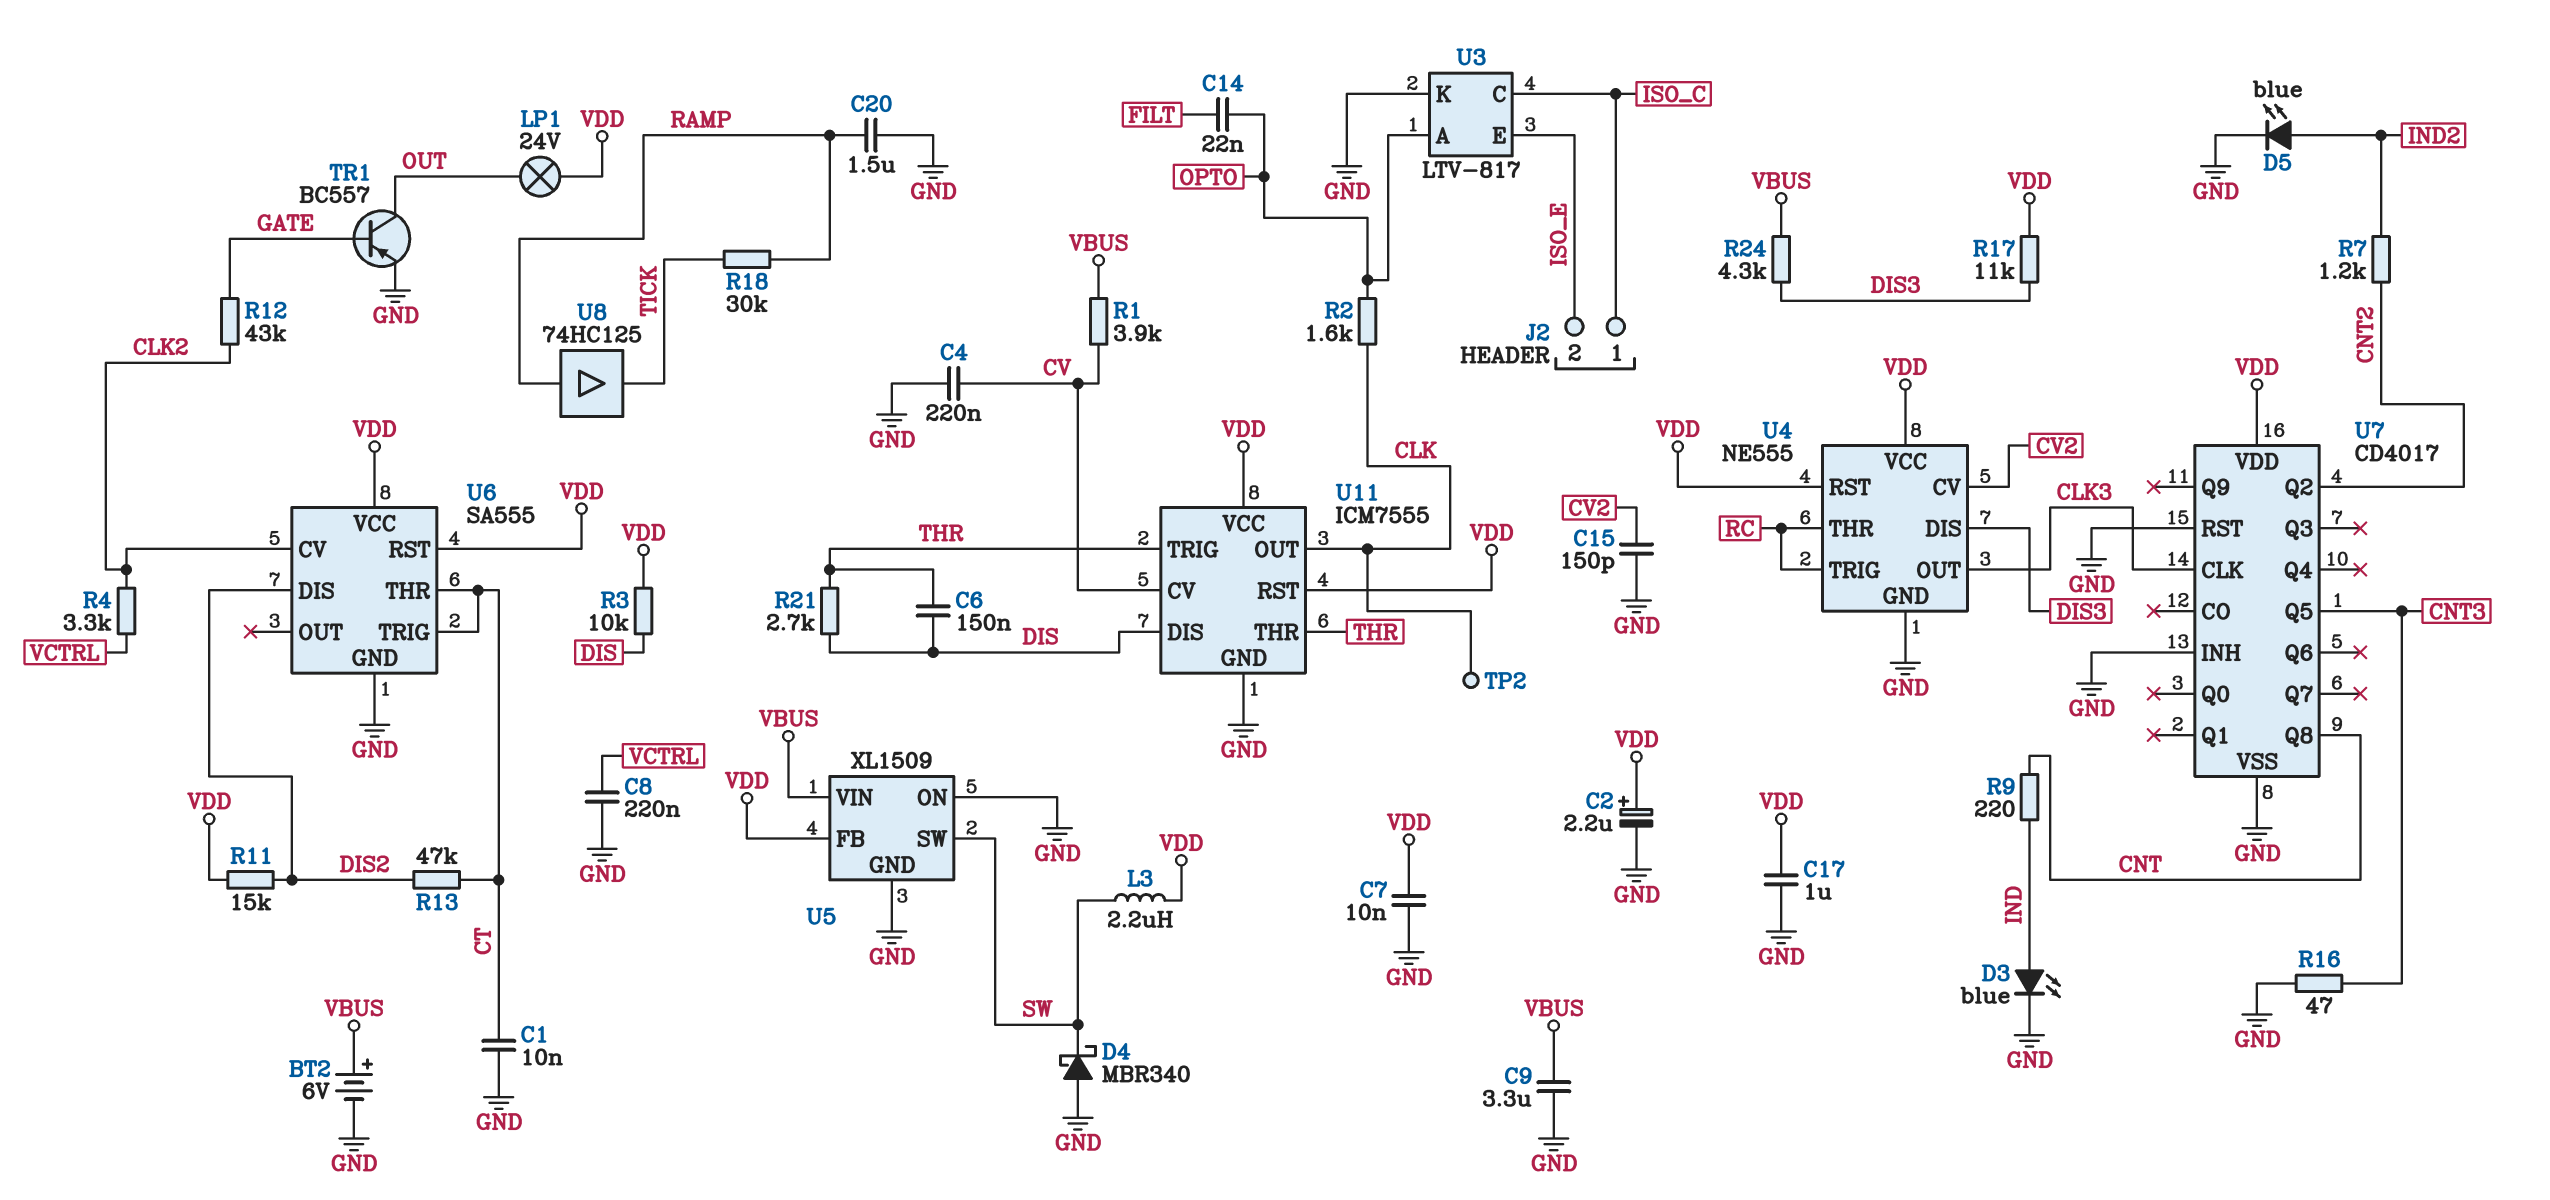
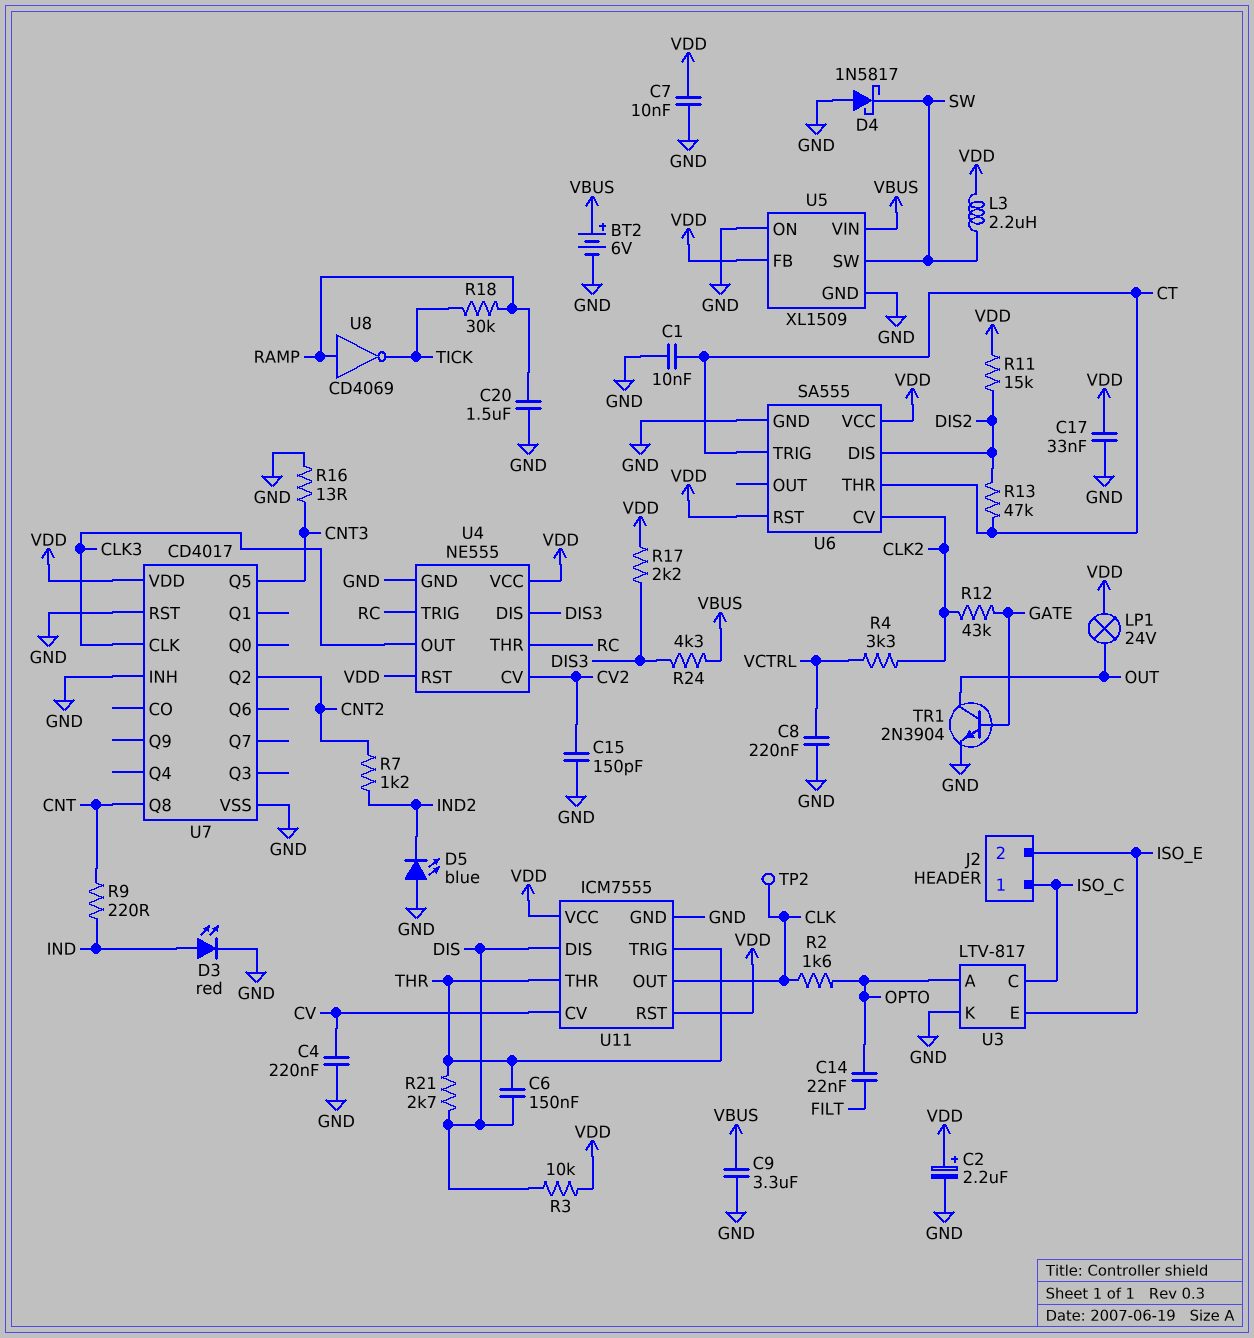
C17: 1uF (GND, VDD) -> 33nF (GND, VDD)
D3: LED blue (A IND, K GND) -> LED red (A IND, K GND)
D4: schottky MBR340 (A GND, K SW) -> schottky 1N5817 (A GND, K SW)
D5: LED blue (A IND2, K GND) -> LED blue (A GND, K IND2)
R1: 3.9k (CV, VBUS) -> none
R16: 47 (CNT3, GND) -> 13 (CNT3, GND)
R17: 11k (DIS3, VDD) -> 2.2k (DIS3, VDD)
TR1: PNP BC557 (B GATE, C OUT, E GND) -> NPN 2N3904 (B GATE, C OUT, E GND)
U8: buffer 74HC125 (in RAMP, out TICK) -> NOT CD4069 (in RAMP, out TICK)

